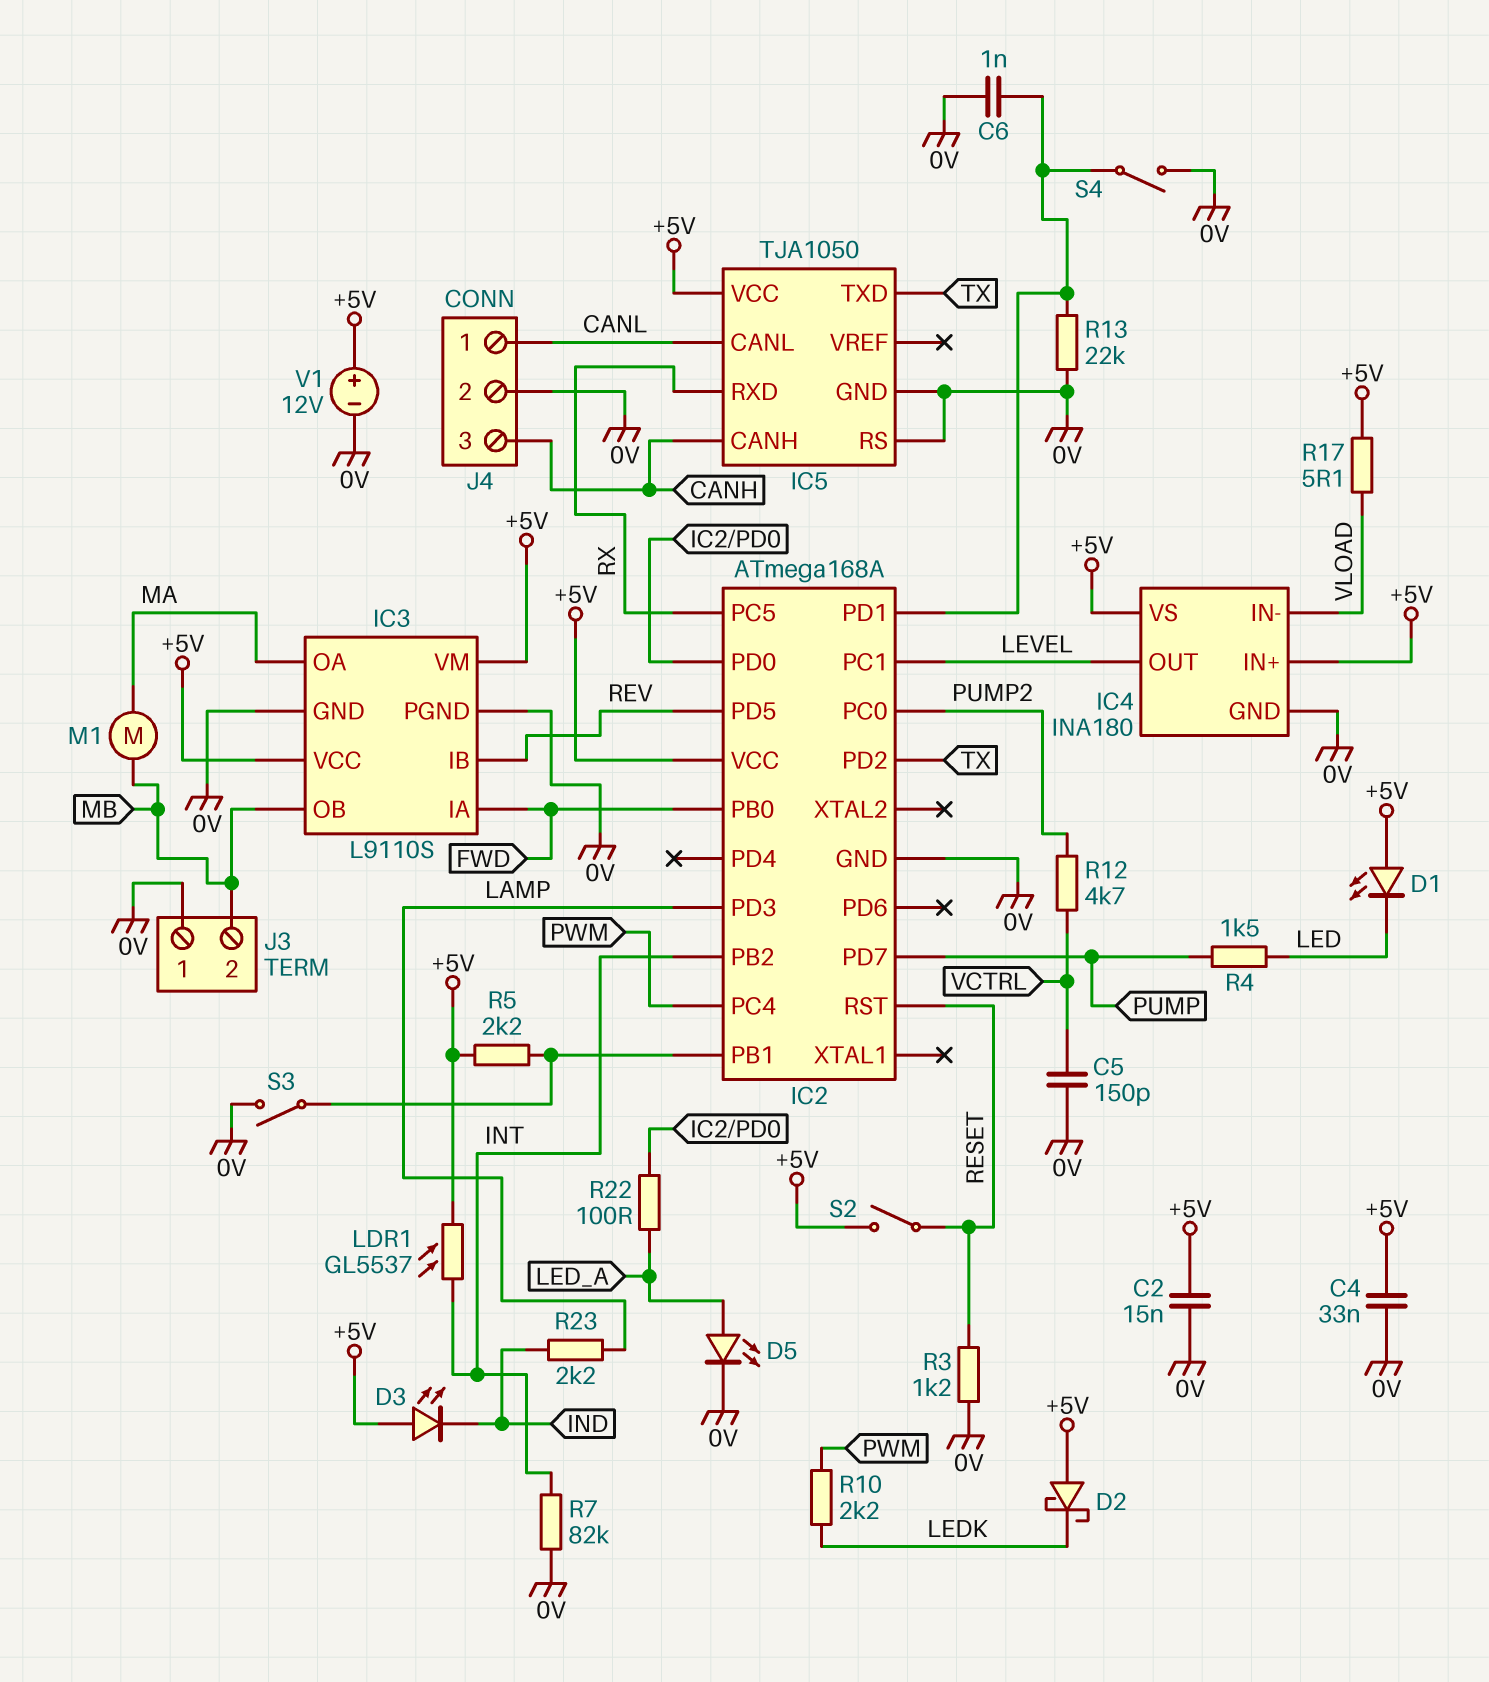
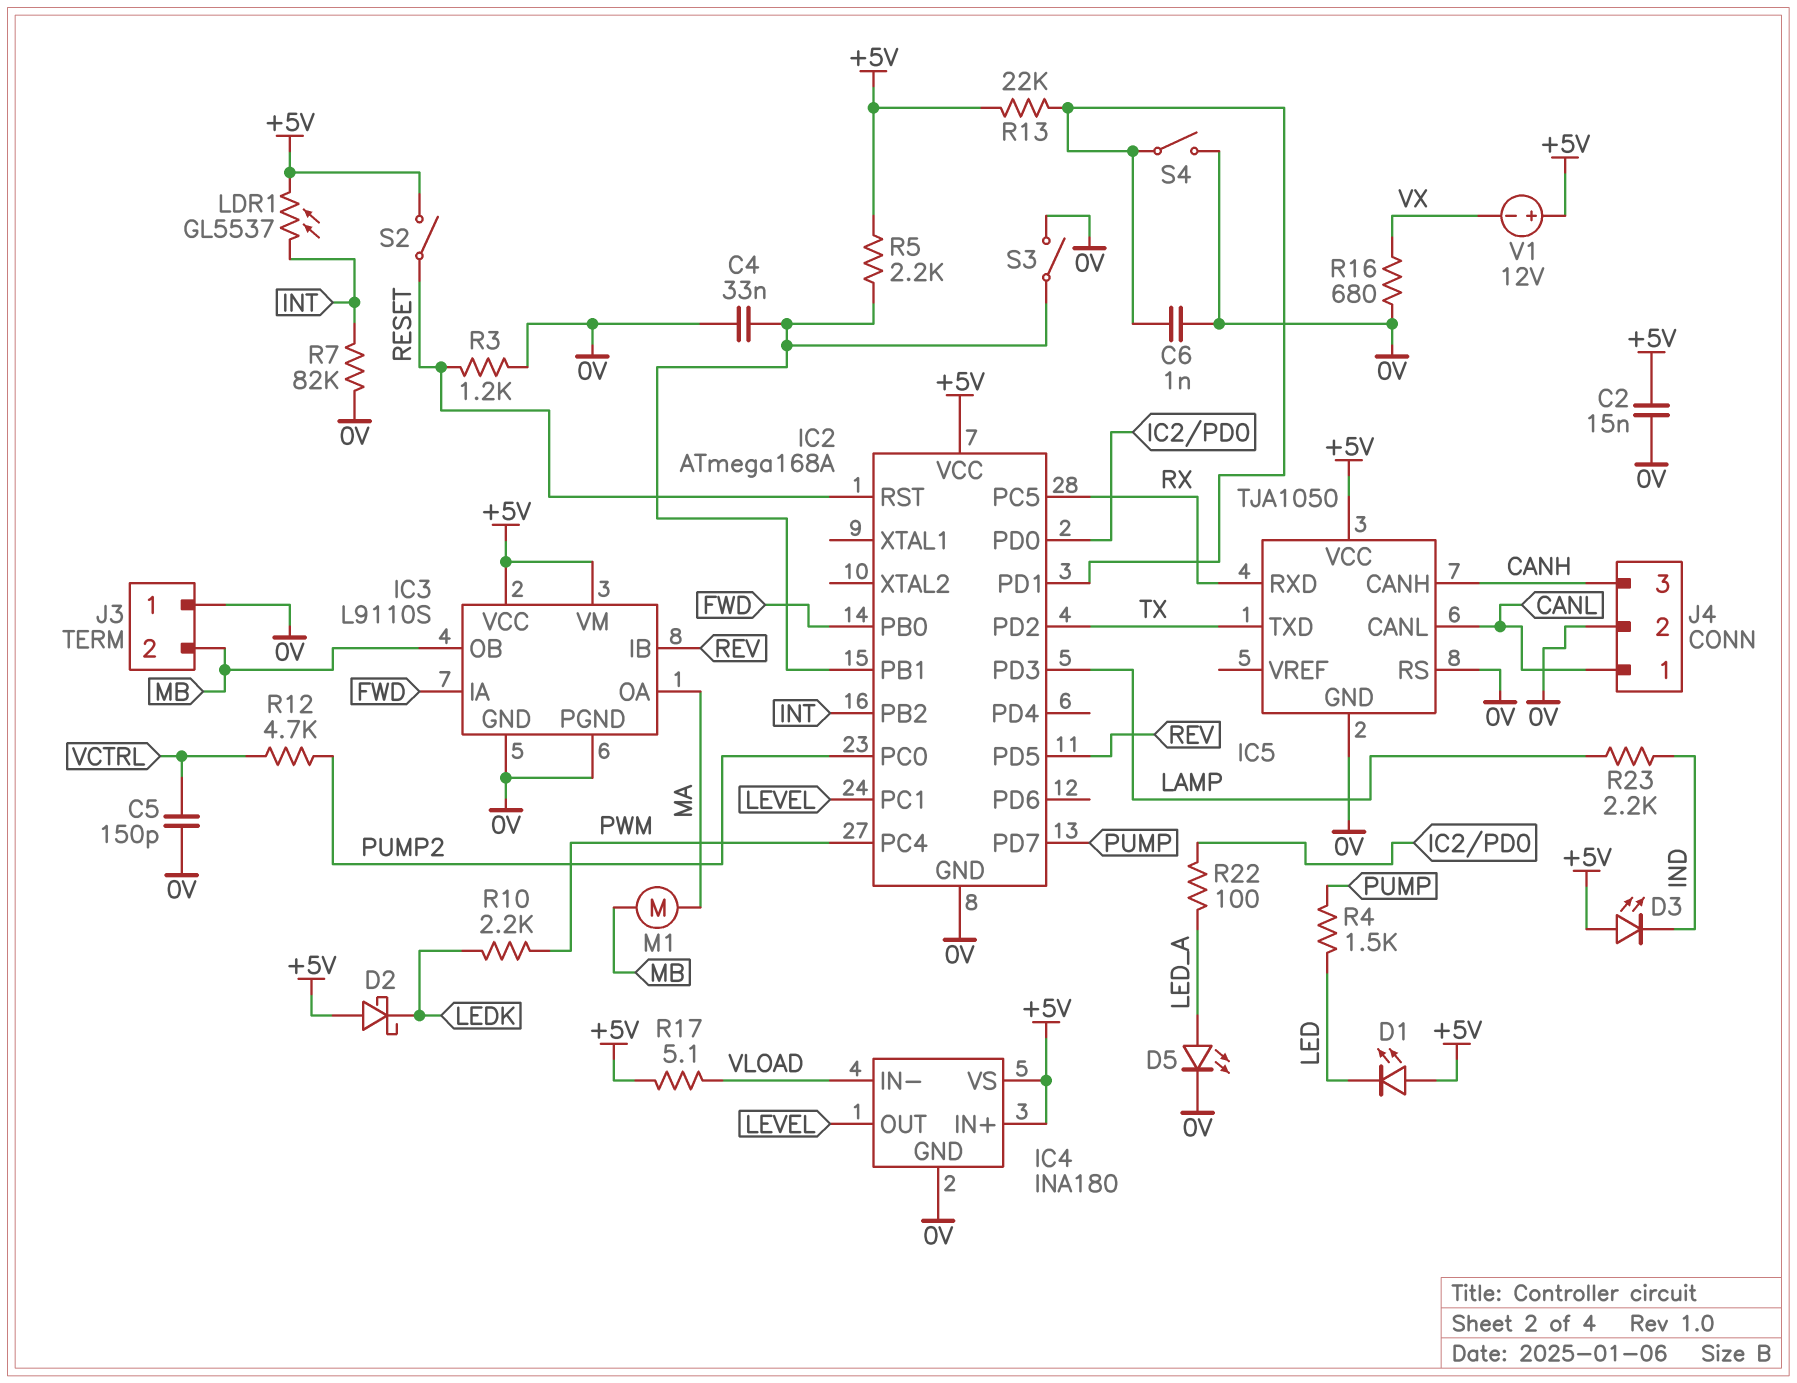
C4: 33nF (+5V, 0V) -> 33nF (0V, IC2/PB1)
R13: 22k (0V, IC2/PD1) -> 22k (+5V, IC2/PD1)
R16: none -> 680 (0V, VX)
V1: 12V (plus +5V, minus 0V) -> 12V (plus +5V, minus VX)

